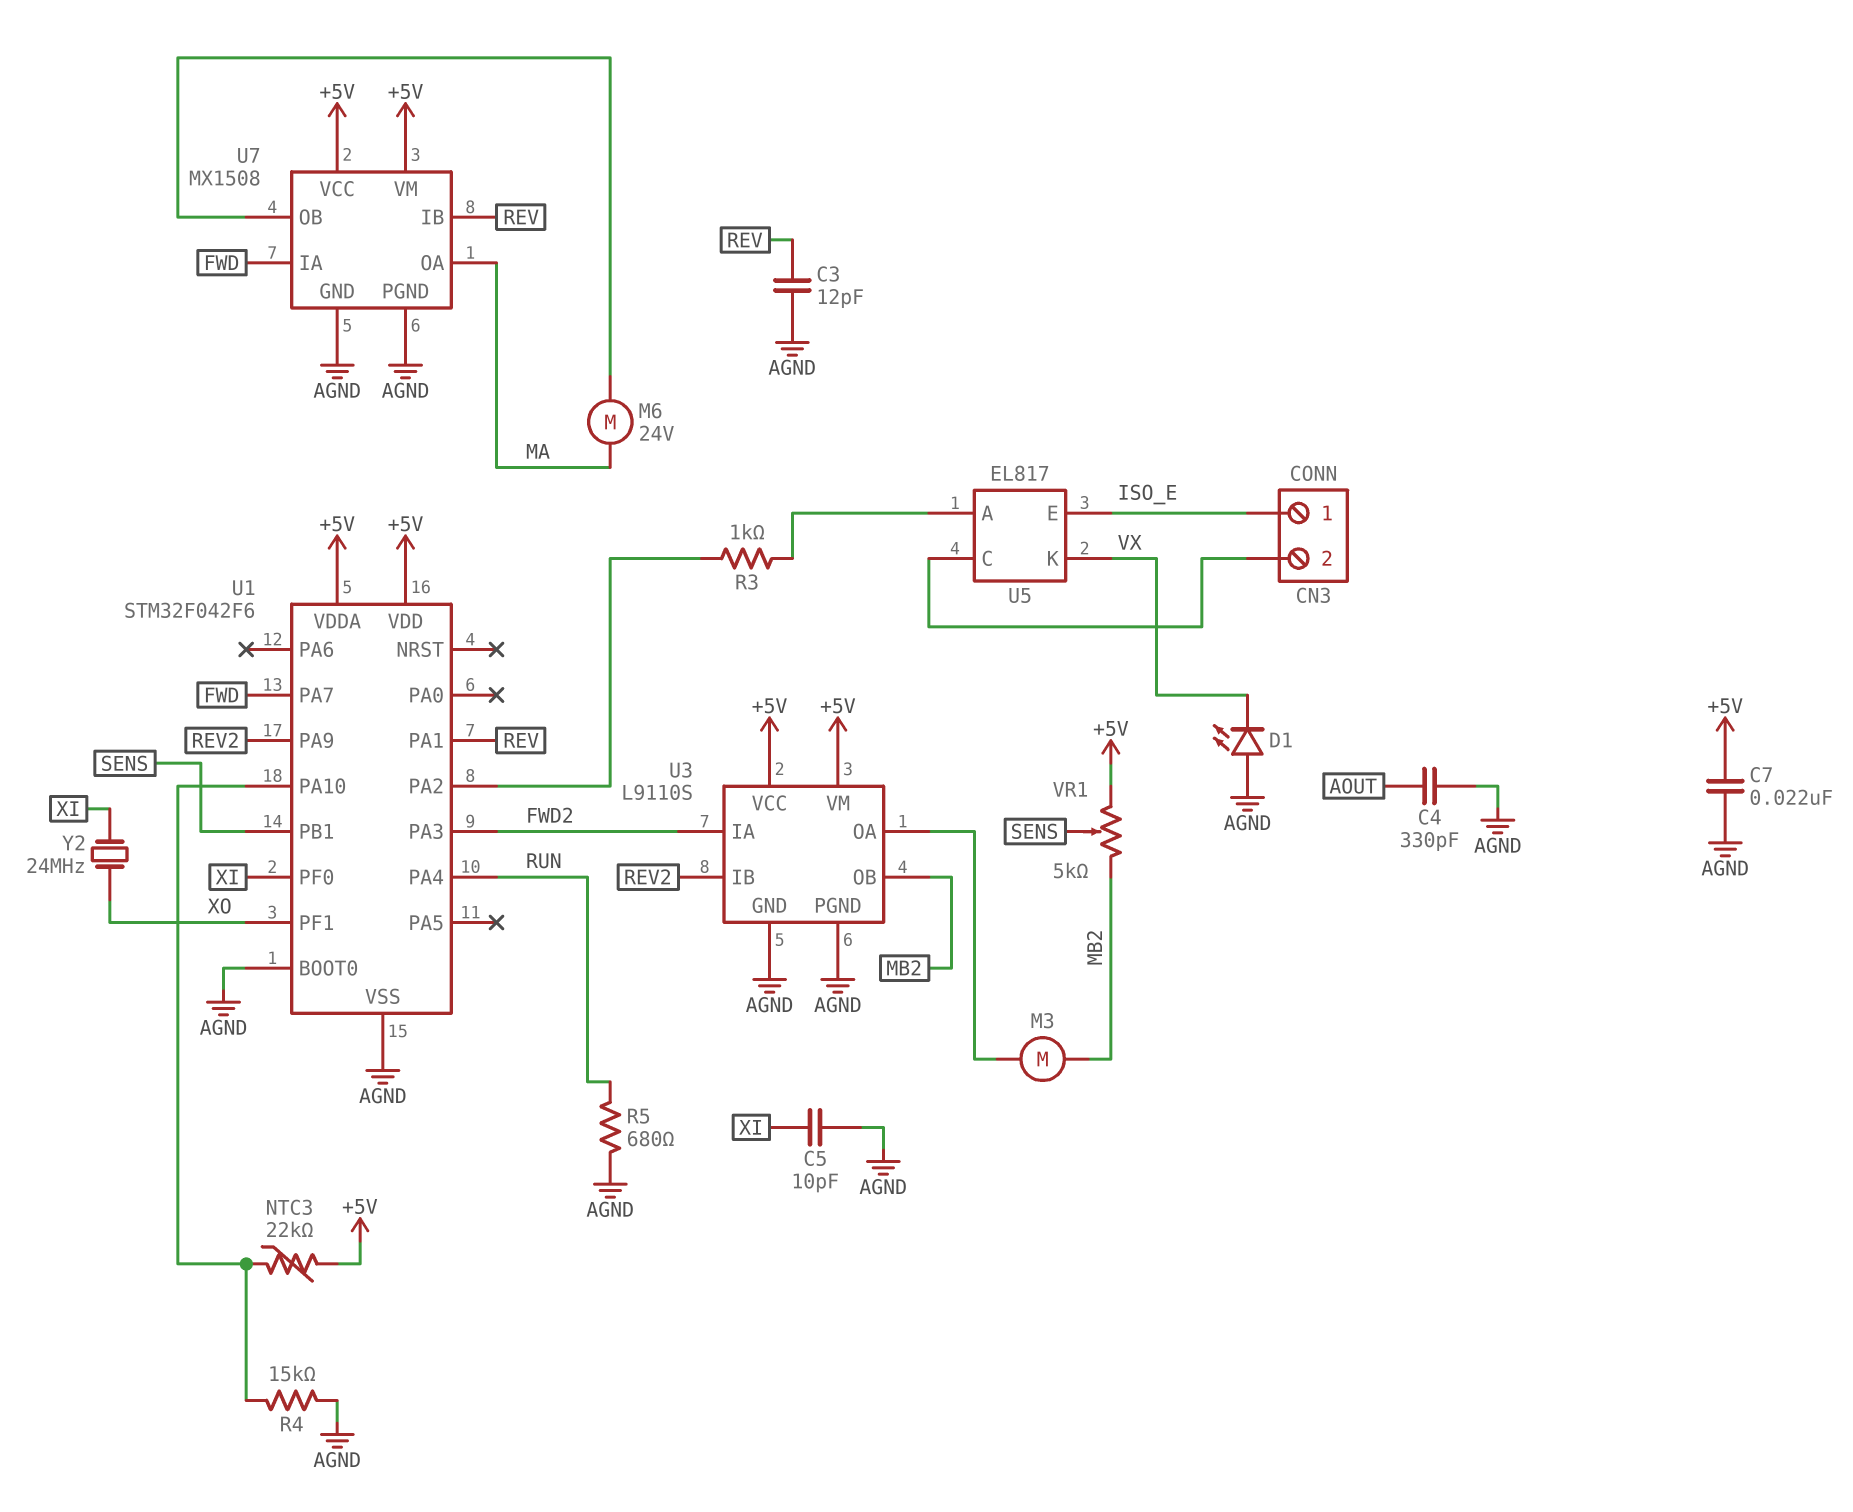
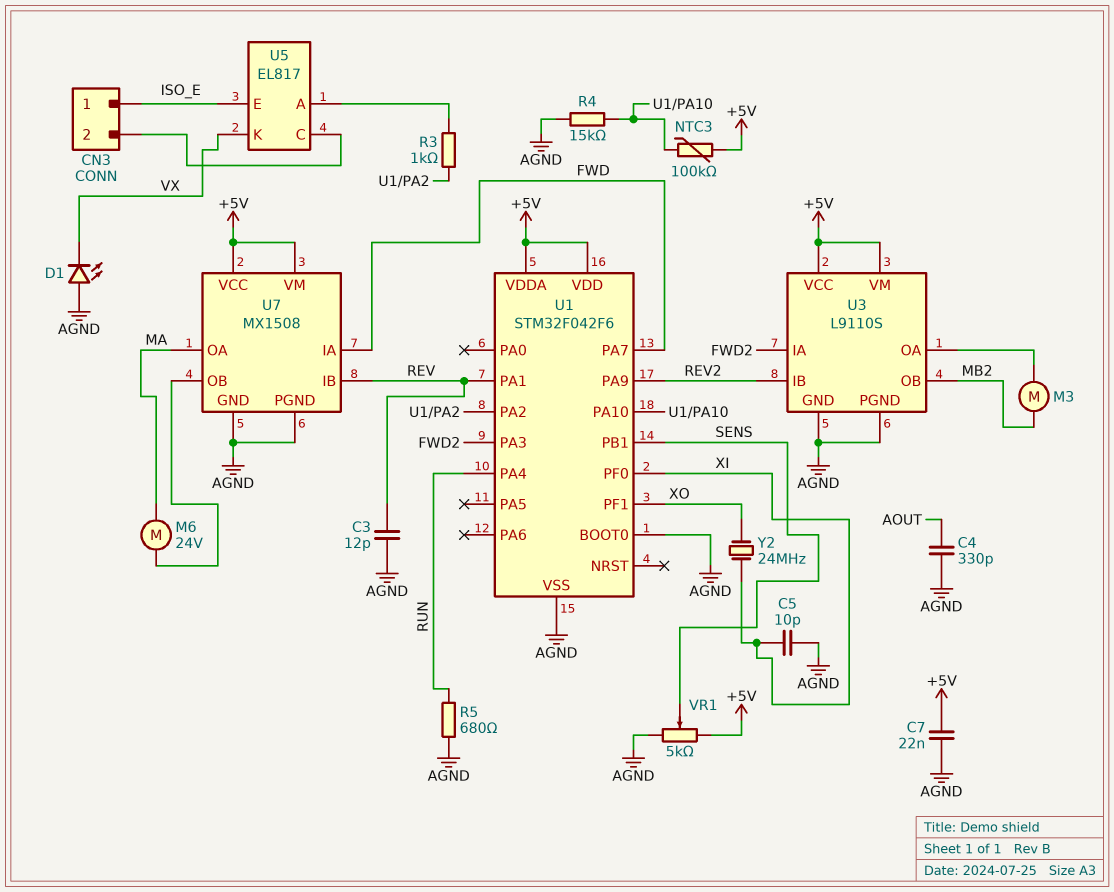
NTC3: 22k (+5V, U1/PA10) -> 100k (+5V, U1/PA10)
VR1: 5k (+5V, MB2, wiper SENS) -> 5k (+5V, AGND, wiper SENS)

